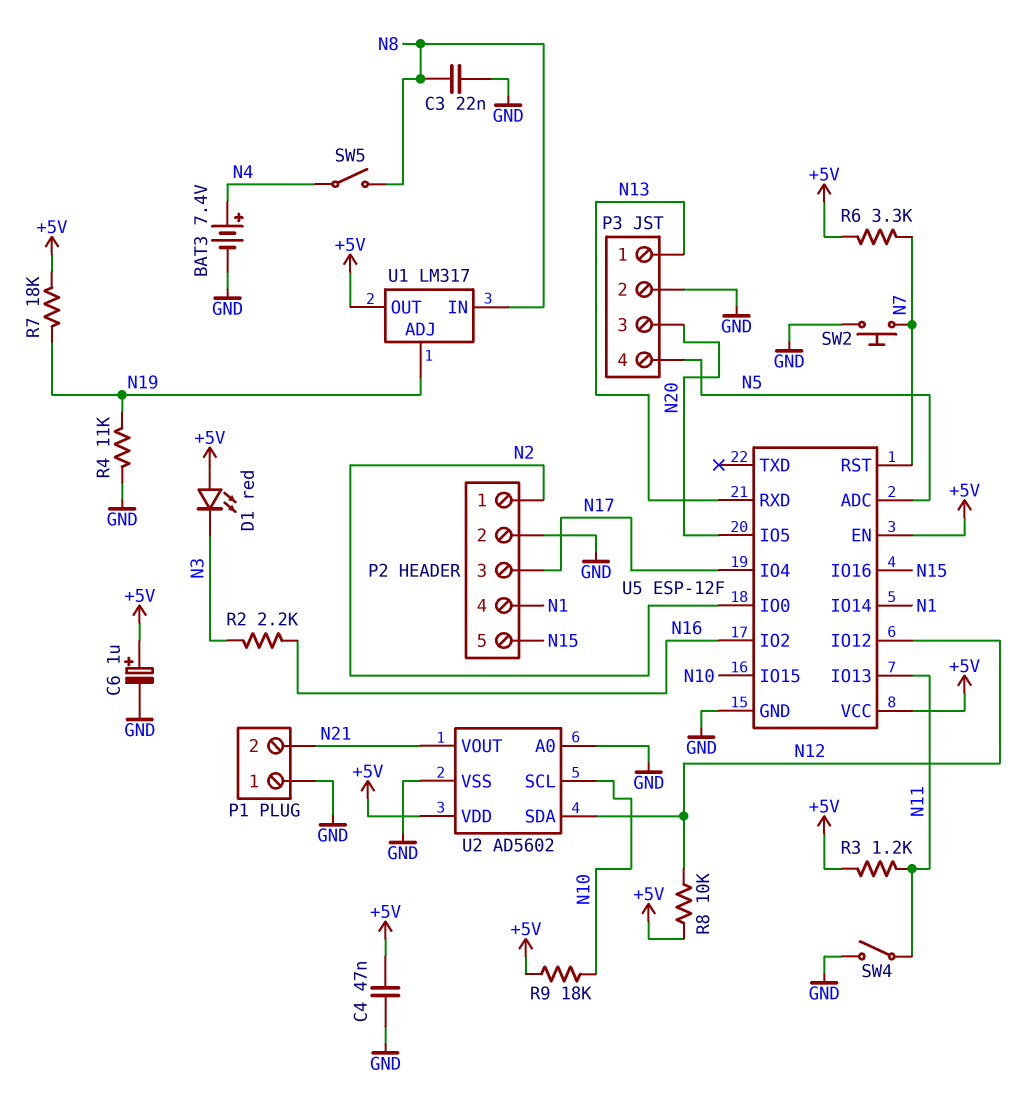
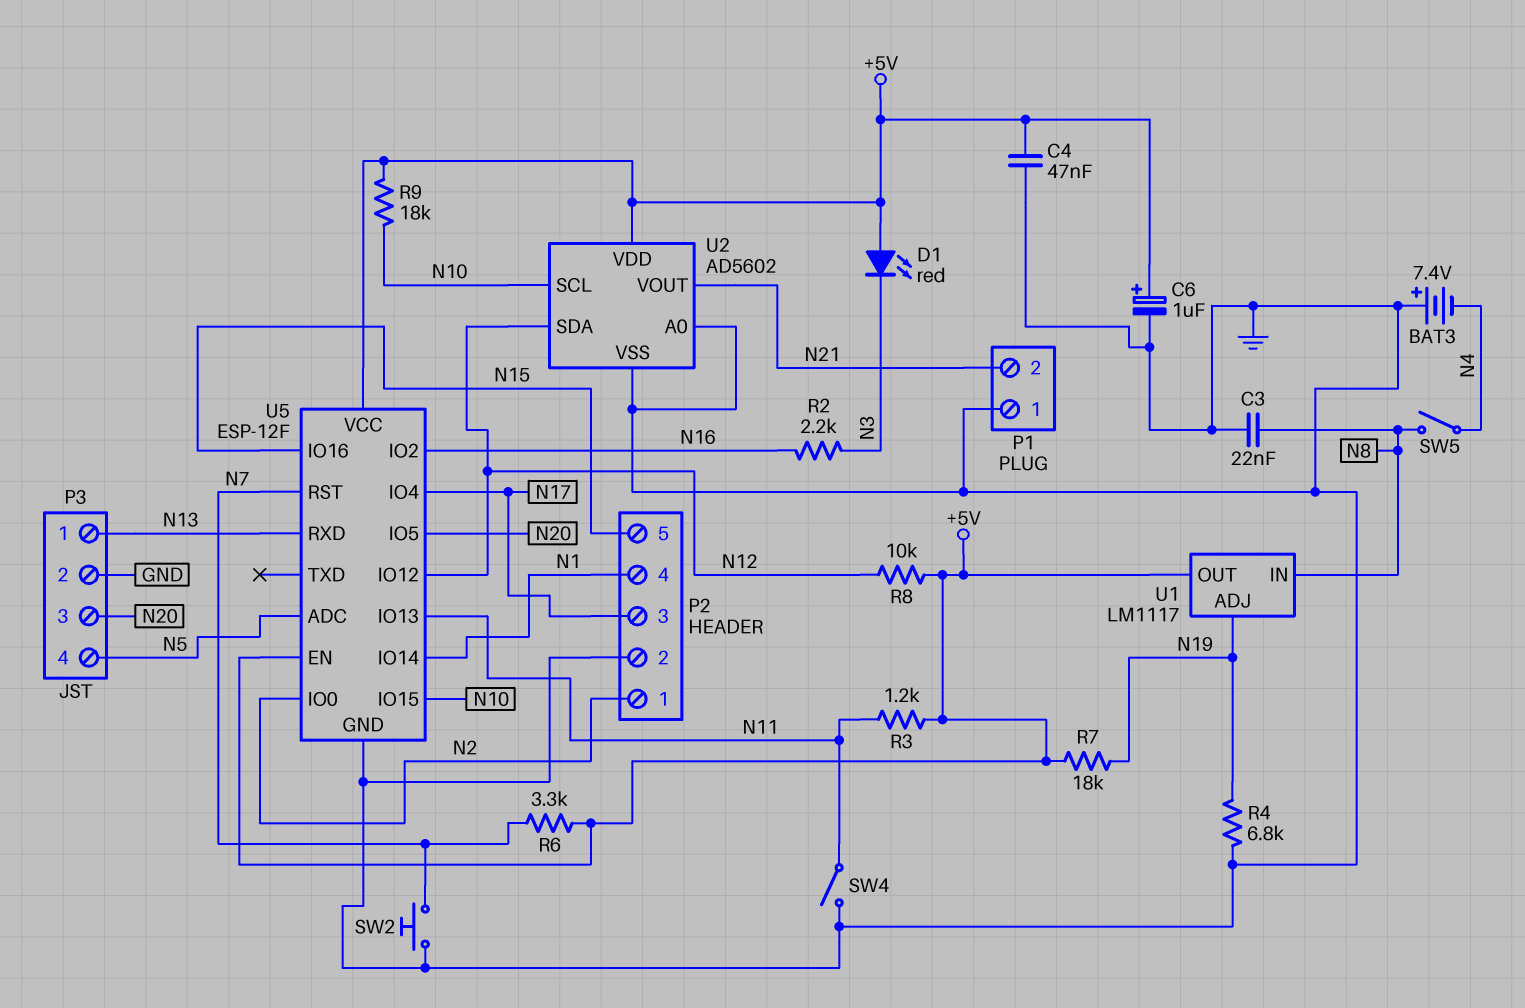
BAT3: 7.4V (plus N4, minus GND) -> 7.4V (plus GND, minus N4)
R4: 11k (GND, N19) -> 6.8k (GND, N19)
U1: LM317 -> LM1117

